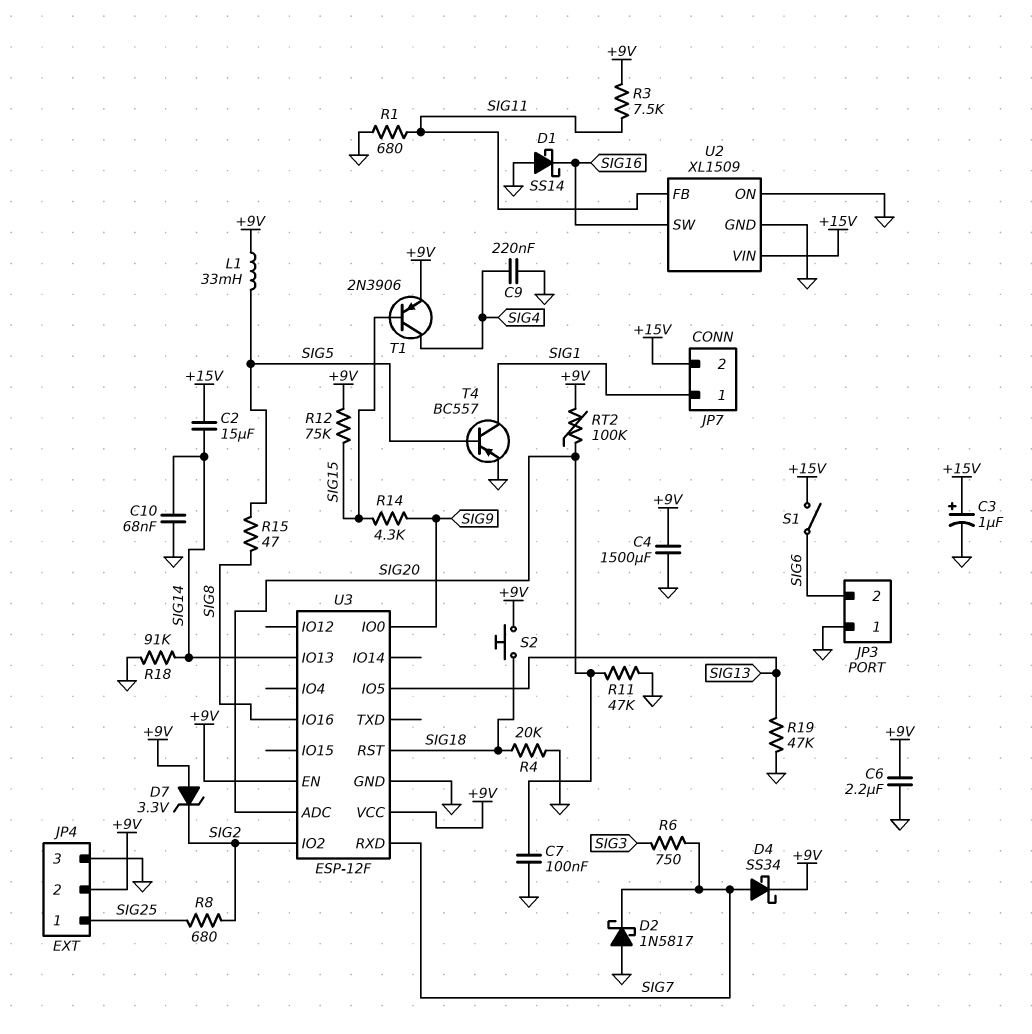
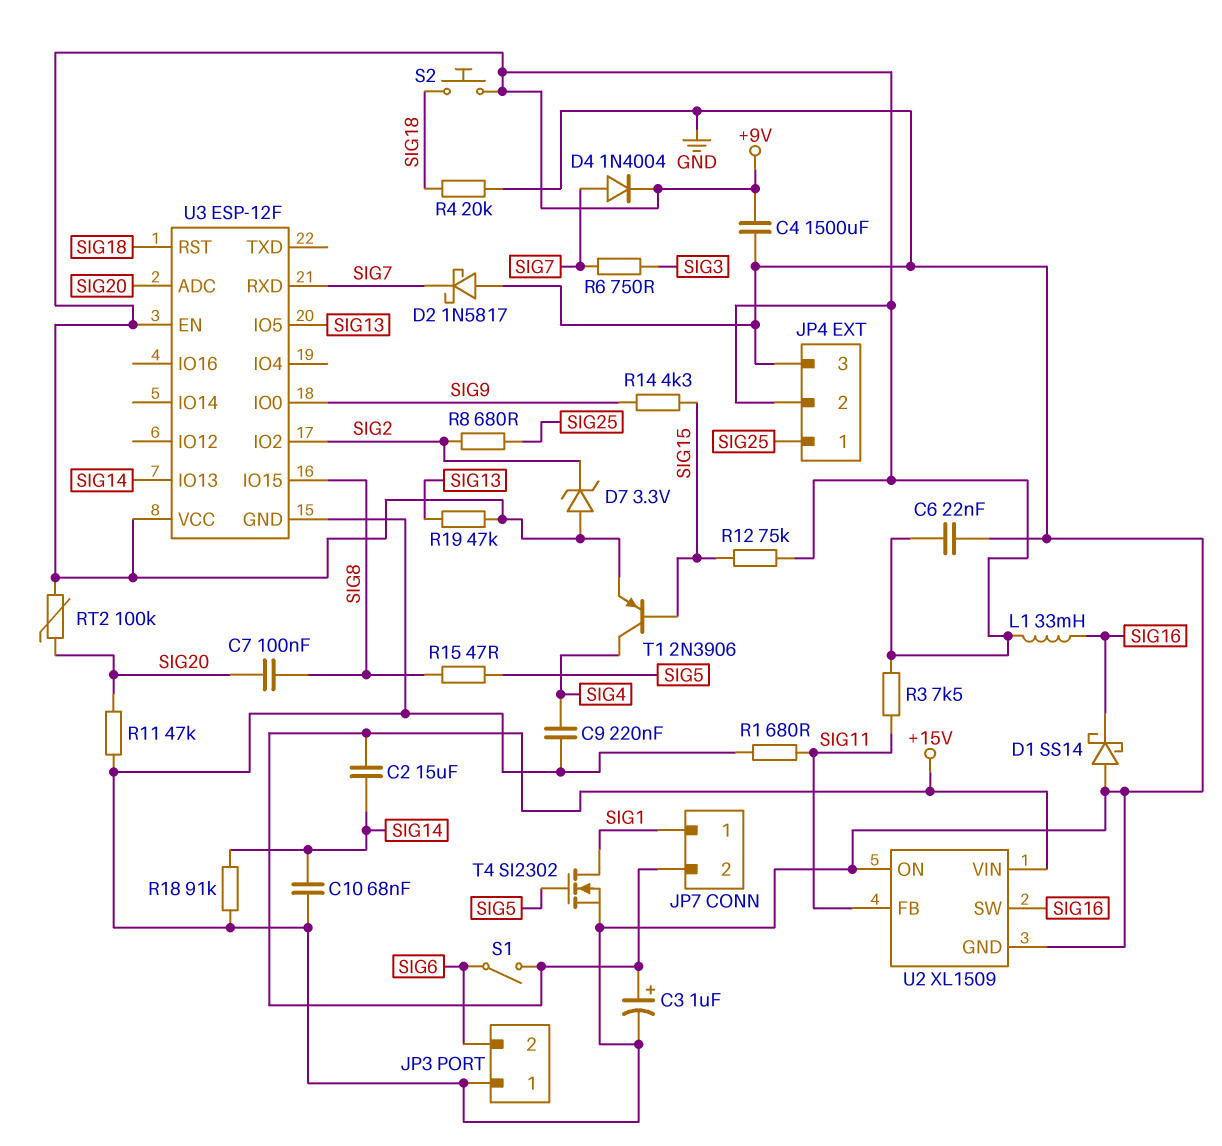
C6: 2.2uF (+9V, GND) -> 22nF (+9V, GND)
C7: 100nF (GND, SIG20) -> 100nF (SIG8, SIG20)
D4: schottky SS34 (A SIG7, K +9V) -> diode 1N4004 (A SIG7, K +9V)
L1: 33mH (+9V, SIG5) -> 33mH (+9V, SIG16)
R19: 47k (GND, SIG13) -> 47k (+9V, SIG13)
T4: PNP BC557 (B SIG5, C SIG1, E GND) -> NMOS SI2302 (G SIG5, D SIG1, S GND)
U3 pin IO15: none -> SIG8
U3 pin IO16: SIG8 -> none

